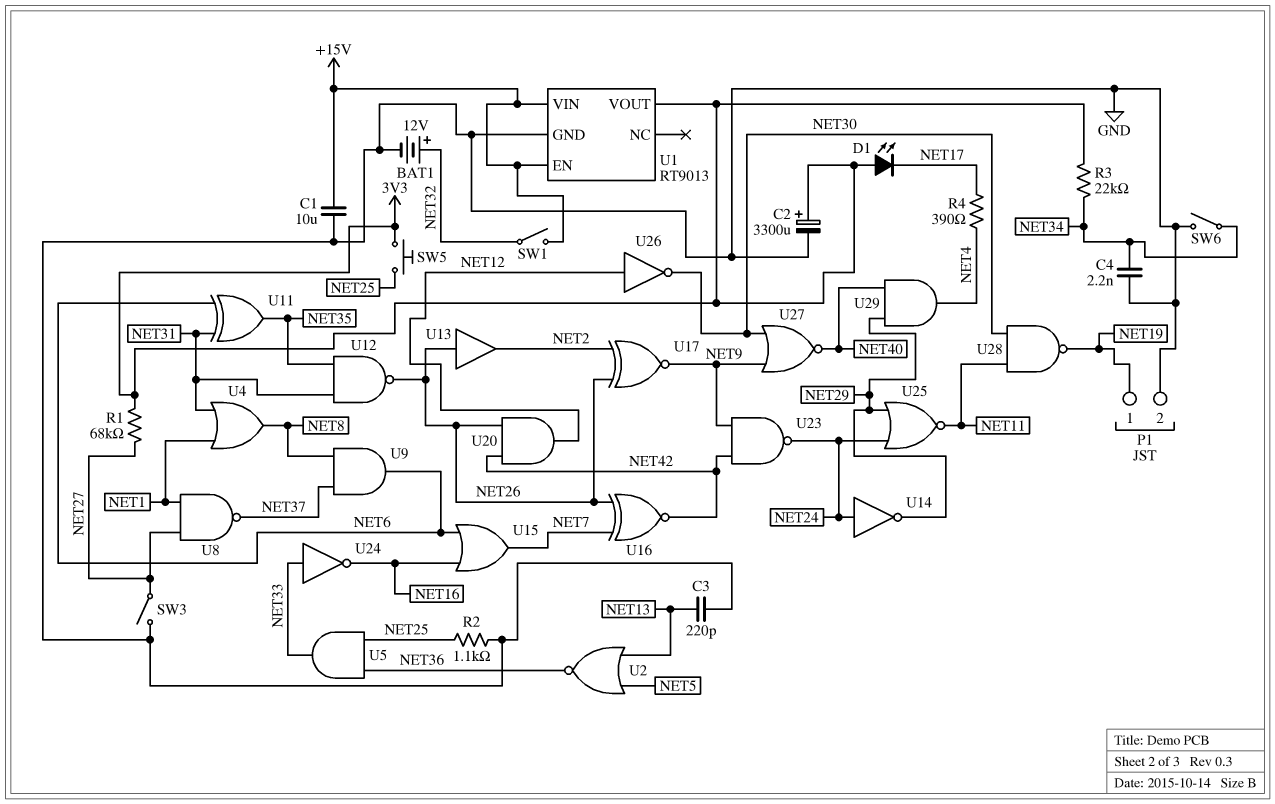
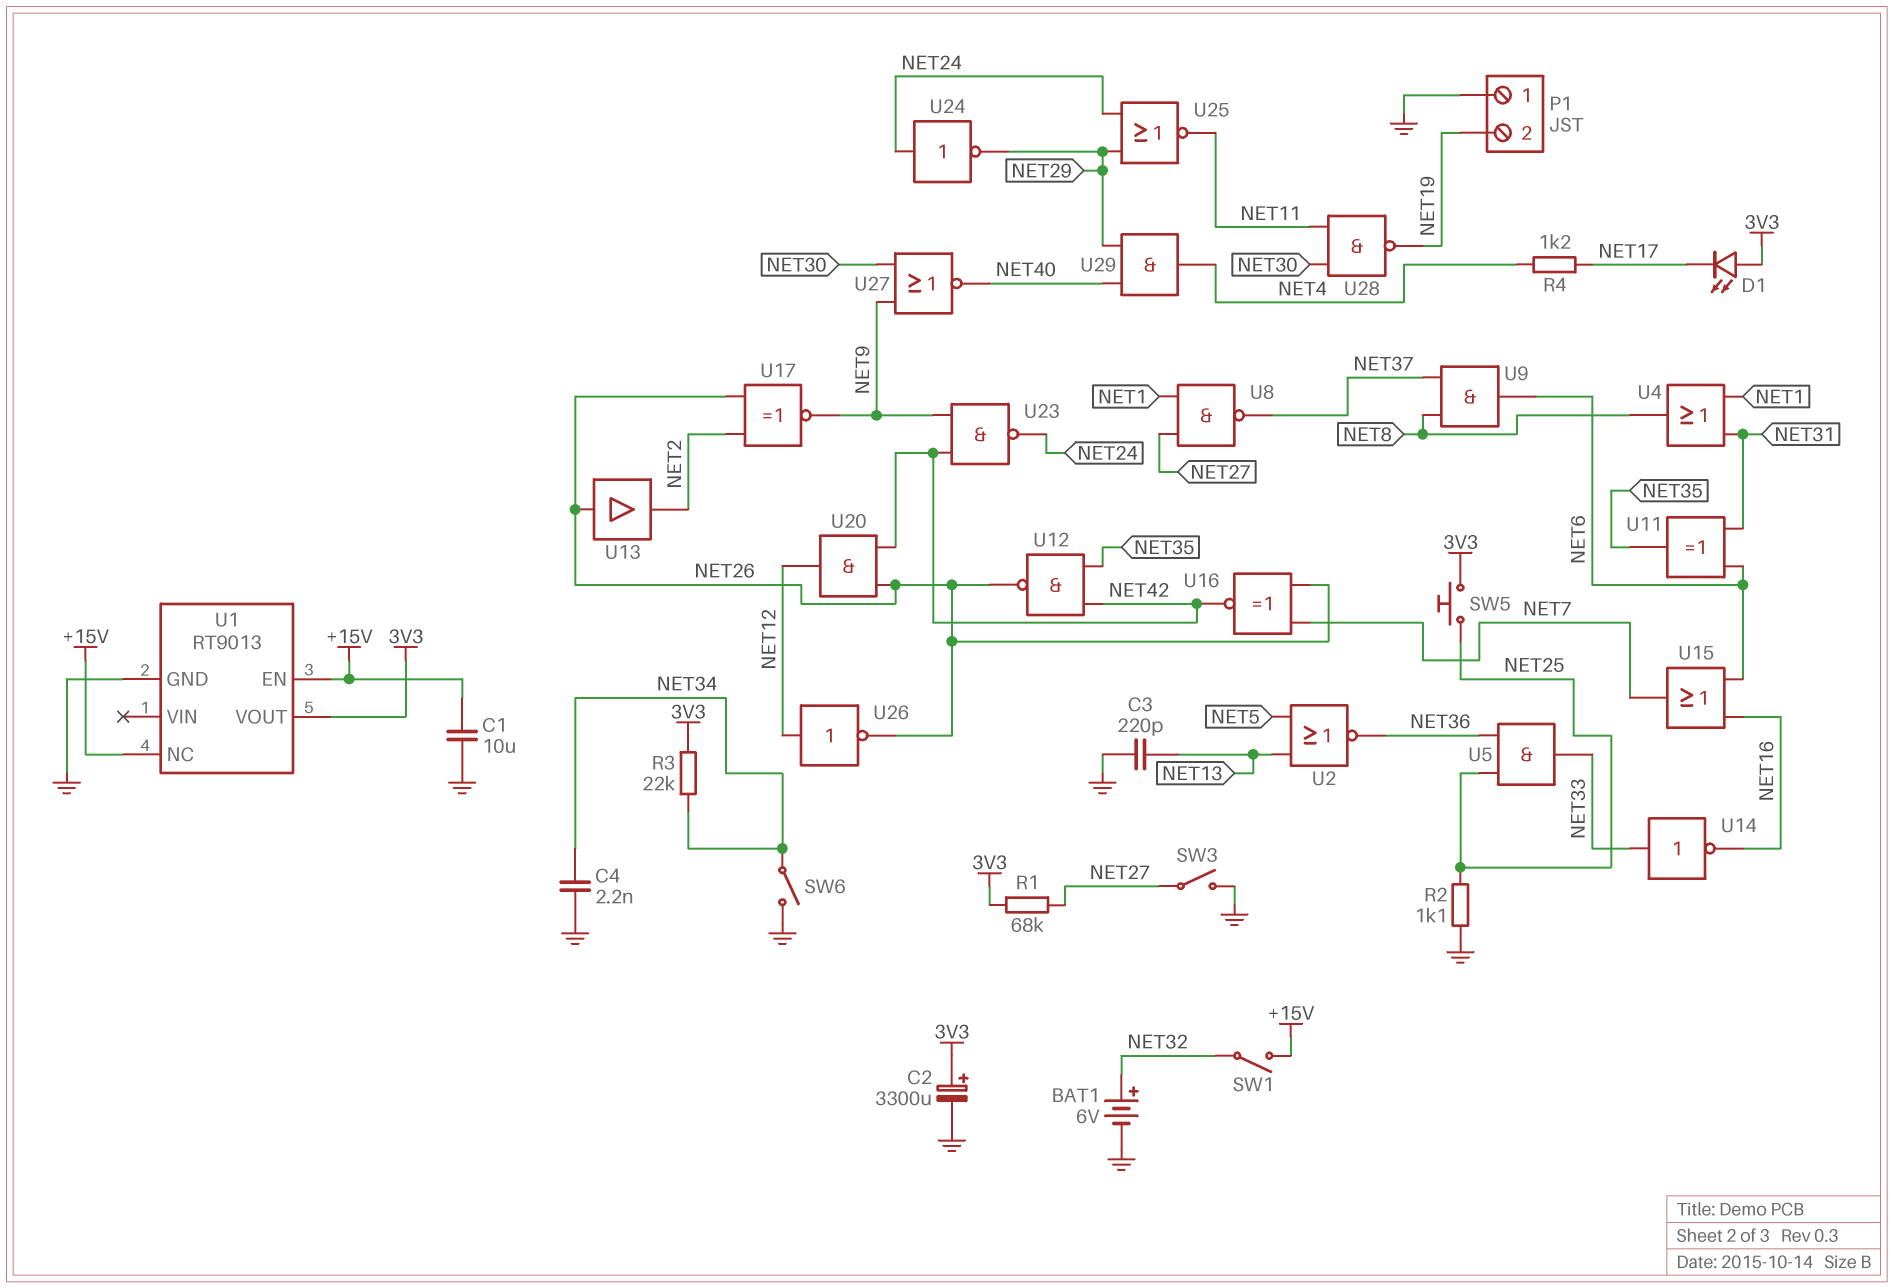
BAT1: 12V (plus NET32, minus GND) -> 6V (plus NET32, minus GND)
P1 pin 1: NET19 -> GND
P1 pin 2: GND -> NET19
R4: 390 (NET4, NET17) -> 1.2k (NET4, NET17)
U1 pin NC: none -> +15V
U1 pin VIN: +15V -> none
U12: NAND (in NET31, in NET35, out NET26) -> NAND (in NET35, in NET42, out NET26)
U14: NOT (in NET24, out NET29) -> NOT (in NET33, out NET16)
U24: NOT (in NET33, out NET16) -> NOT (in NET24, out NET29)
U26: NOT (in NET12, out NET30) -> NOT (in NET12, out NET26)

